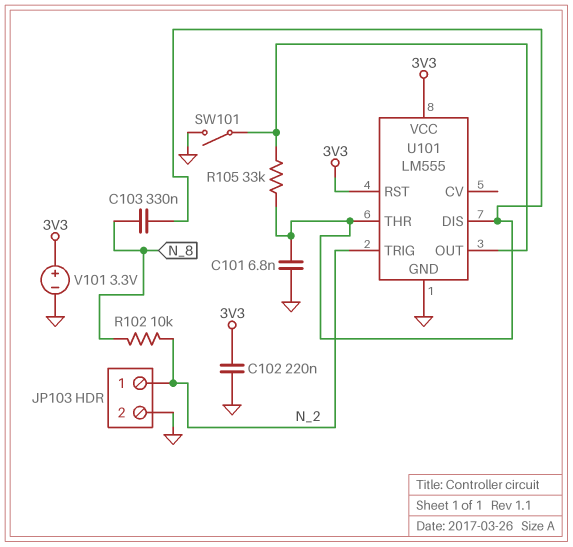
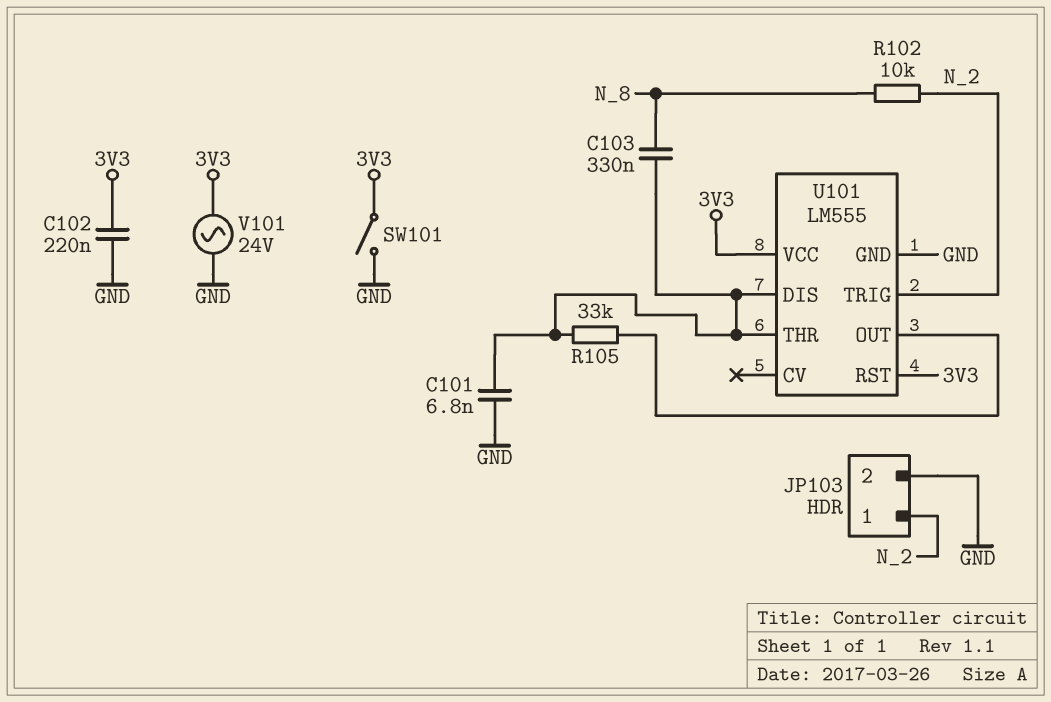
SW101: switch (GND, U101/OUT) -> switch (3V3, GND)
V101: 3.3V (plus 3V3, minus GND) -> AC 24V (3V3, GND)

